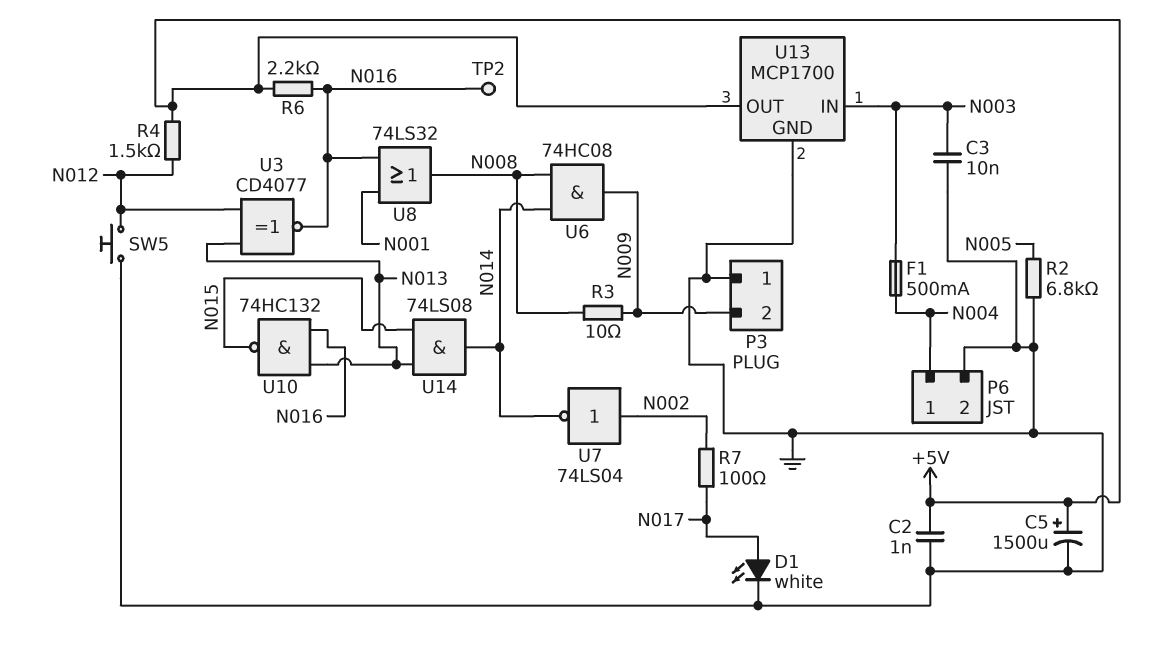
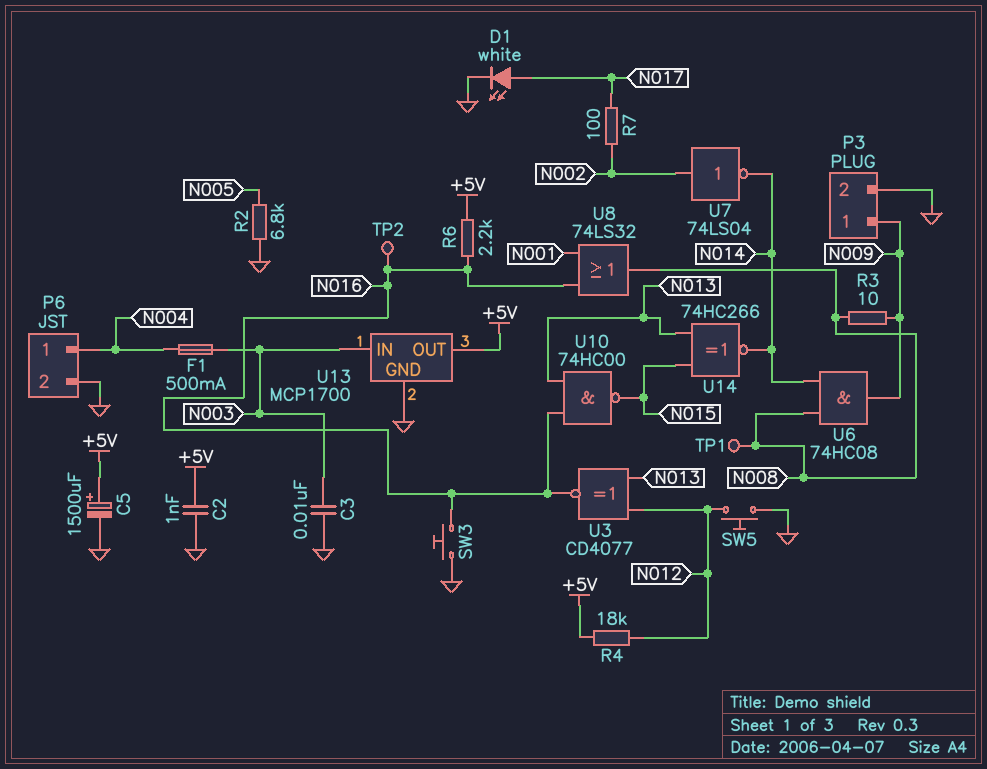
P3 pin 1: GND -> N009
P3 pin 2: N009 -> GND
R4: 1.5k (+5V, N012) -> 18k (+5V, N012)
SW3: none -> button (GND, N016)
TP1: none -> test point (N008)
U10: NAND 74HC132 (in N013, in N016, out N015) -> NAND 74HC00 (in N013, in N016, out N015)
U14: AND 74LS08 (in N013, in N015, out N014) -> XNOR 74HC266 (in N013, in N015, out N014)

